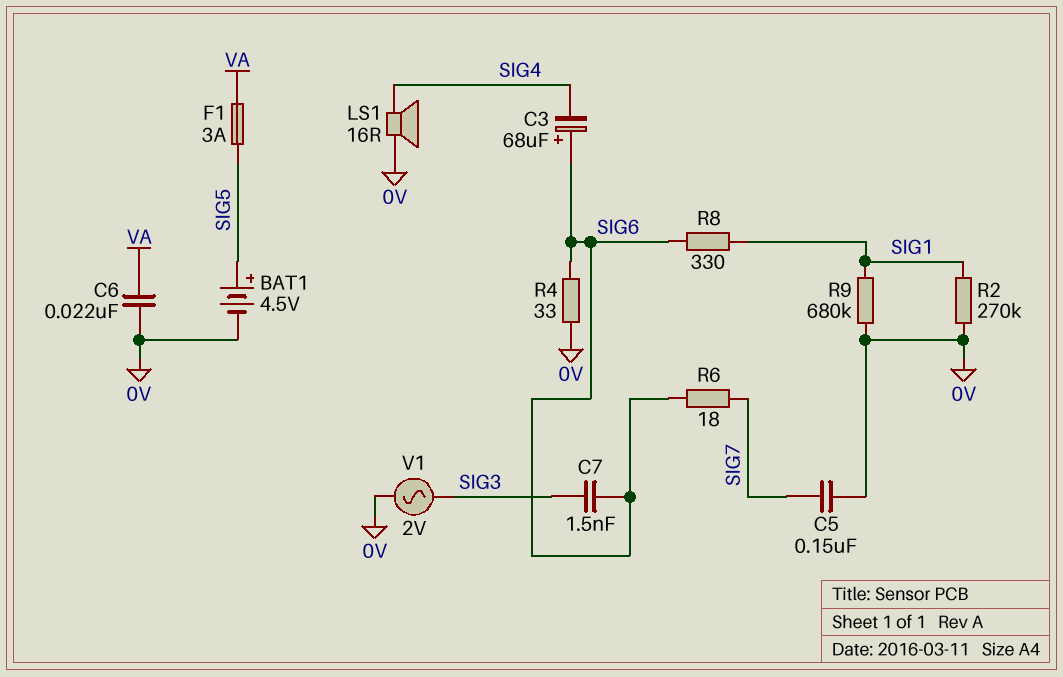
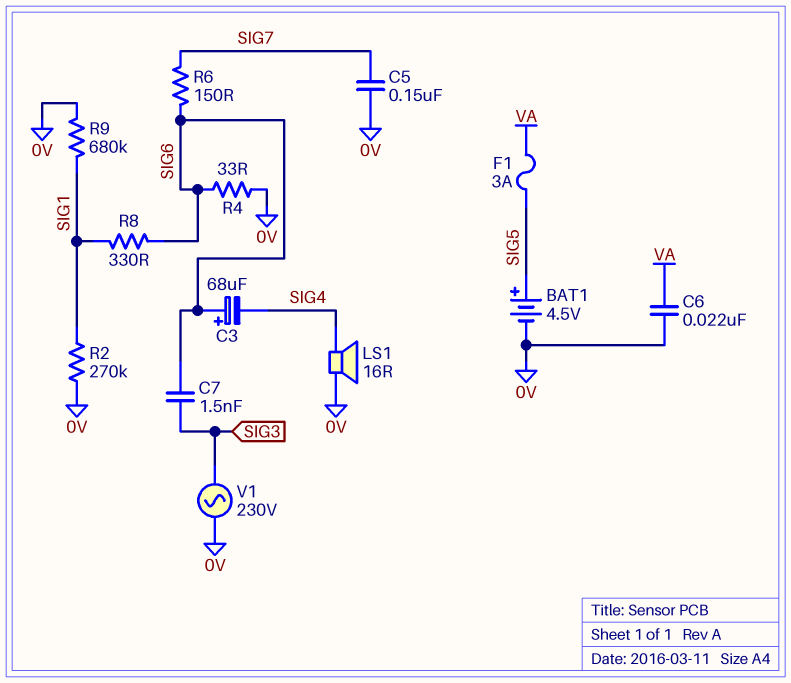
R6: 18 (SIG6, SIG7) -> 150 (SIG6, SIG7)
V1: AC 2V (0V, SIG3) -> AC 230V (0V, SIG3)

